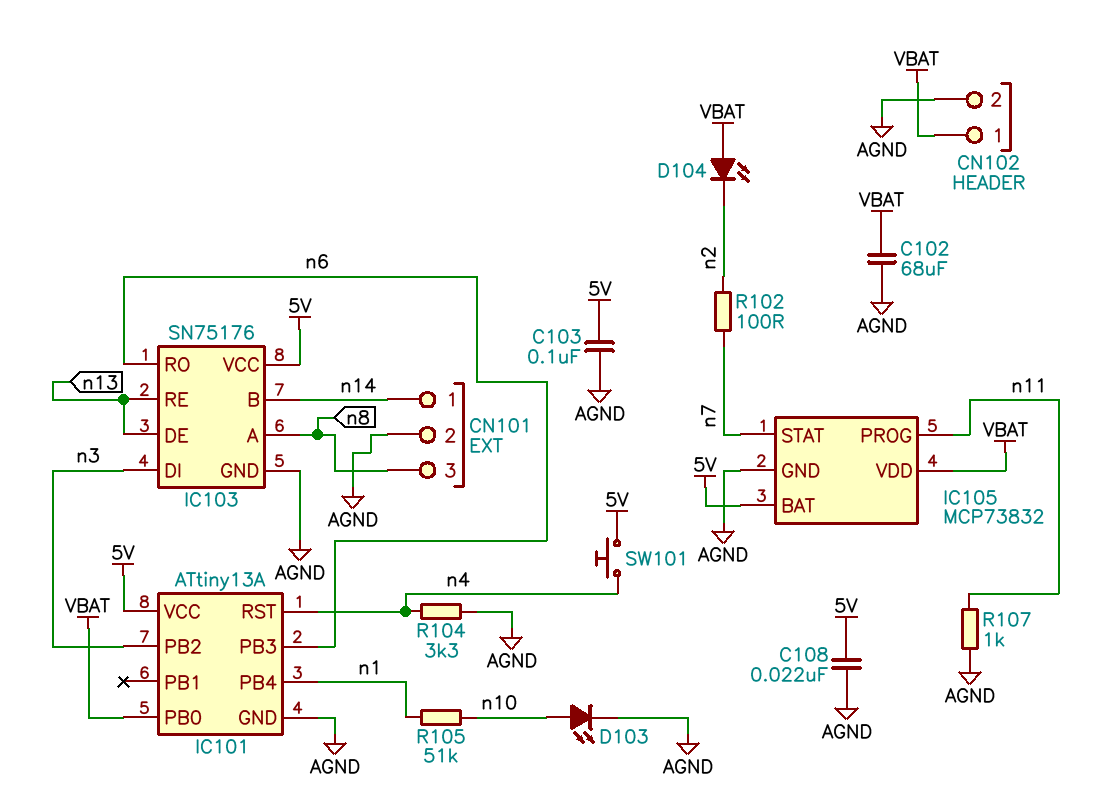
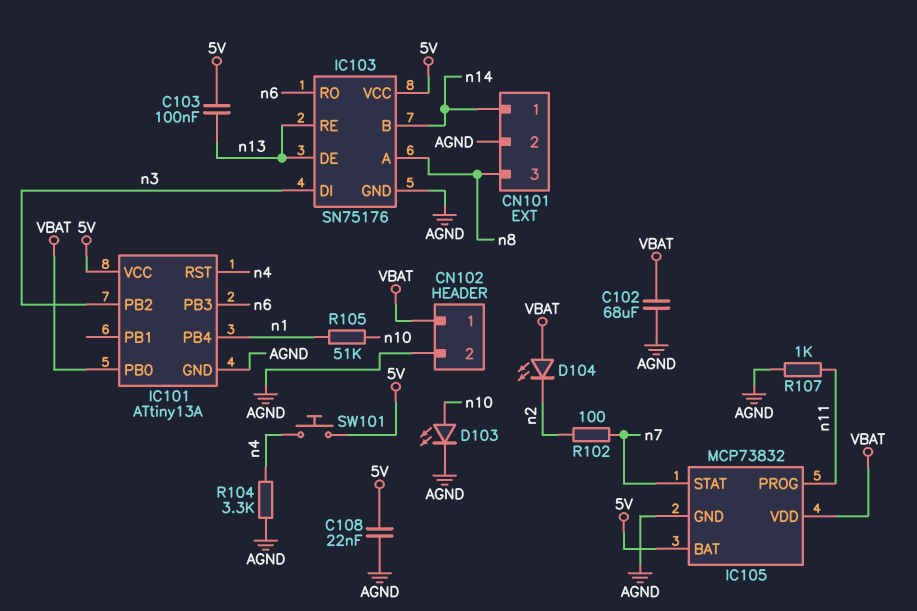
C103: 100nF (5V, AGND) -> 100nF (5V, n13)

